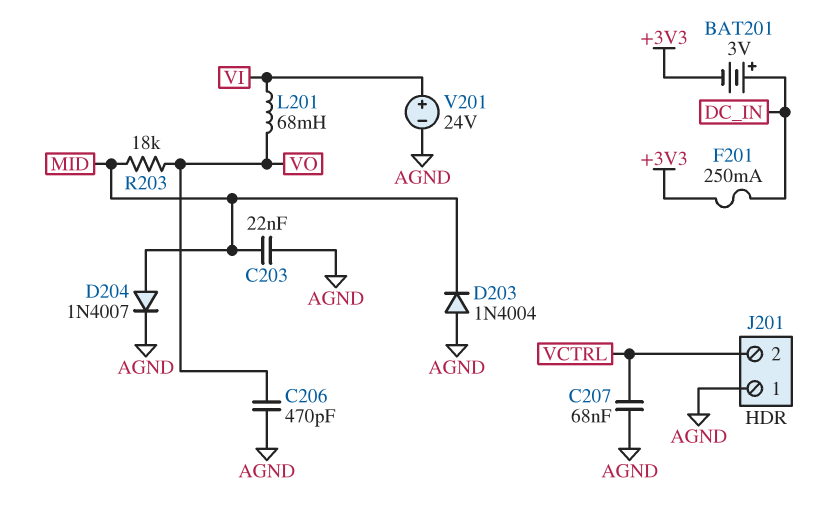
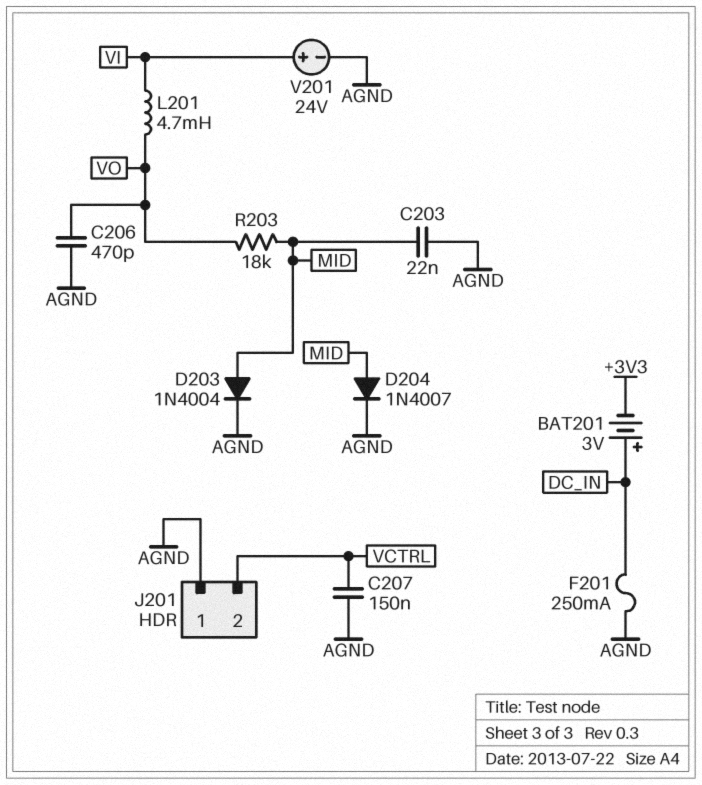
C207: 68nF (AGND, VCTRL) -> 150nF (AGND, VCTRL)
D203: diode 1N4004 (A AGND, K MID) -> diode 1N4004 (A MID, K AGND)
F201: 250mA (+3V3, DC_IN) -> 250mA (AGND, DC_IN)
L201: 68mH (VI, VO) -> 4.7mH (VI, VO)

